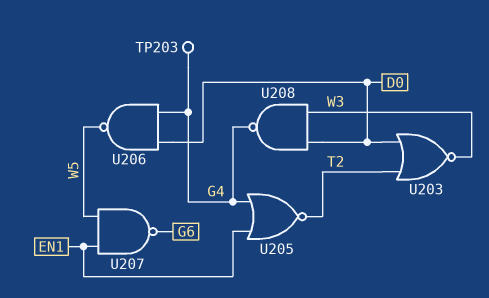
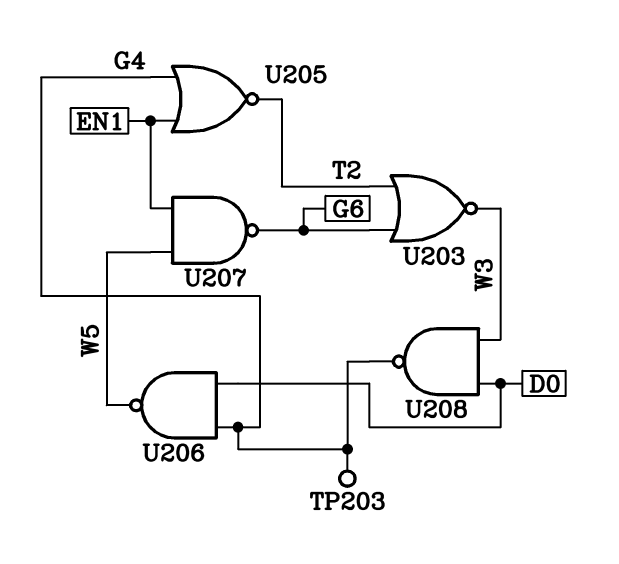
U203: NOR (in D0, in T2, out W3) -> NOR (in G6, in T2, out W3)

